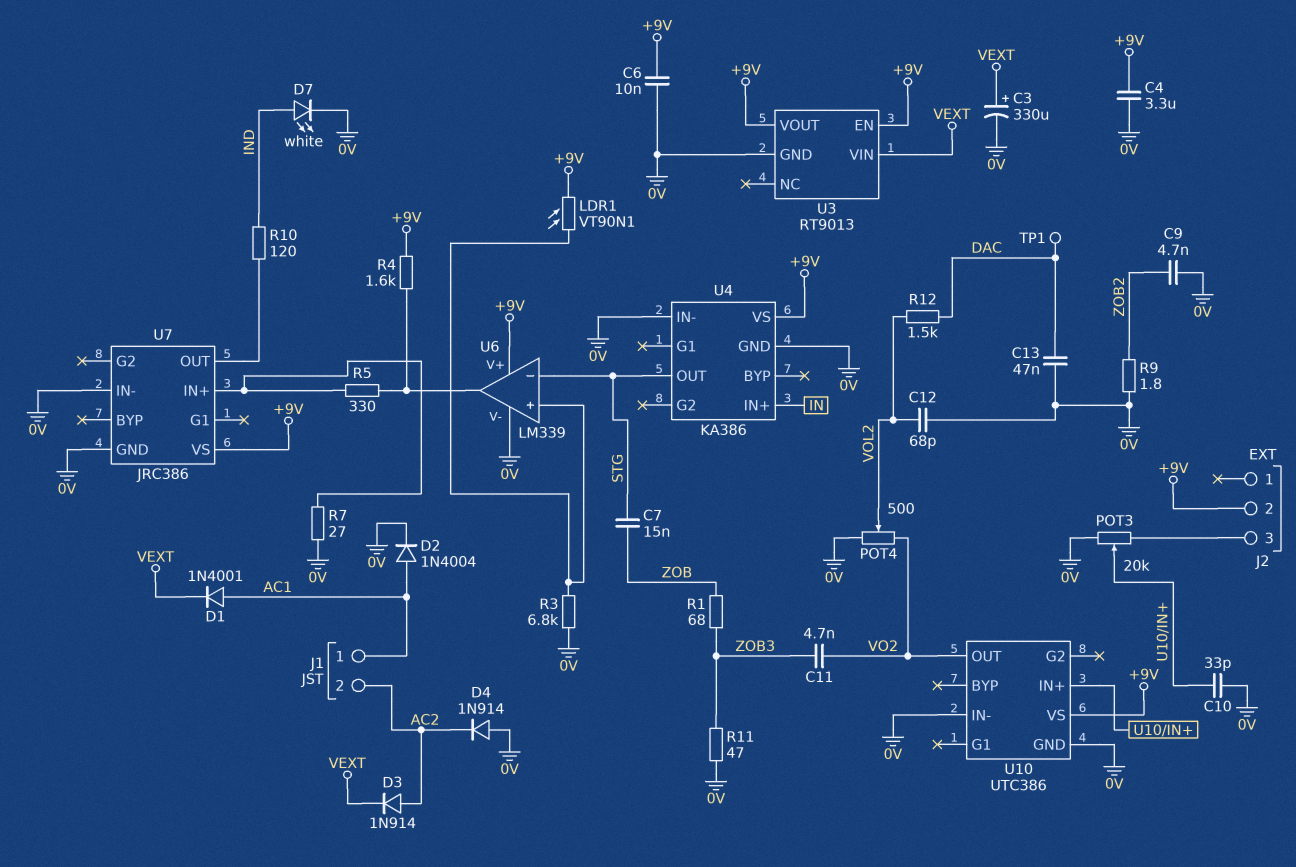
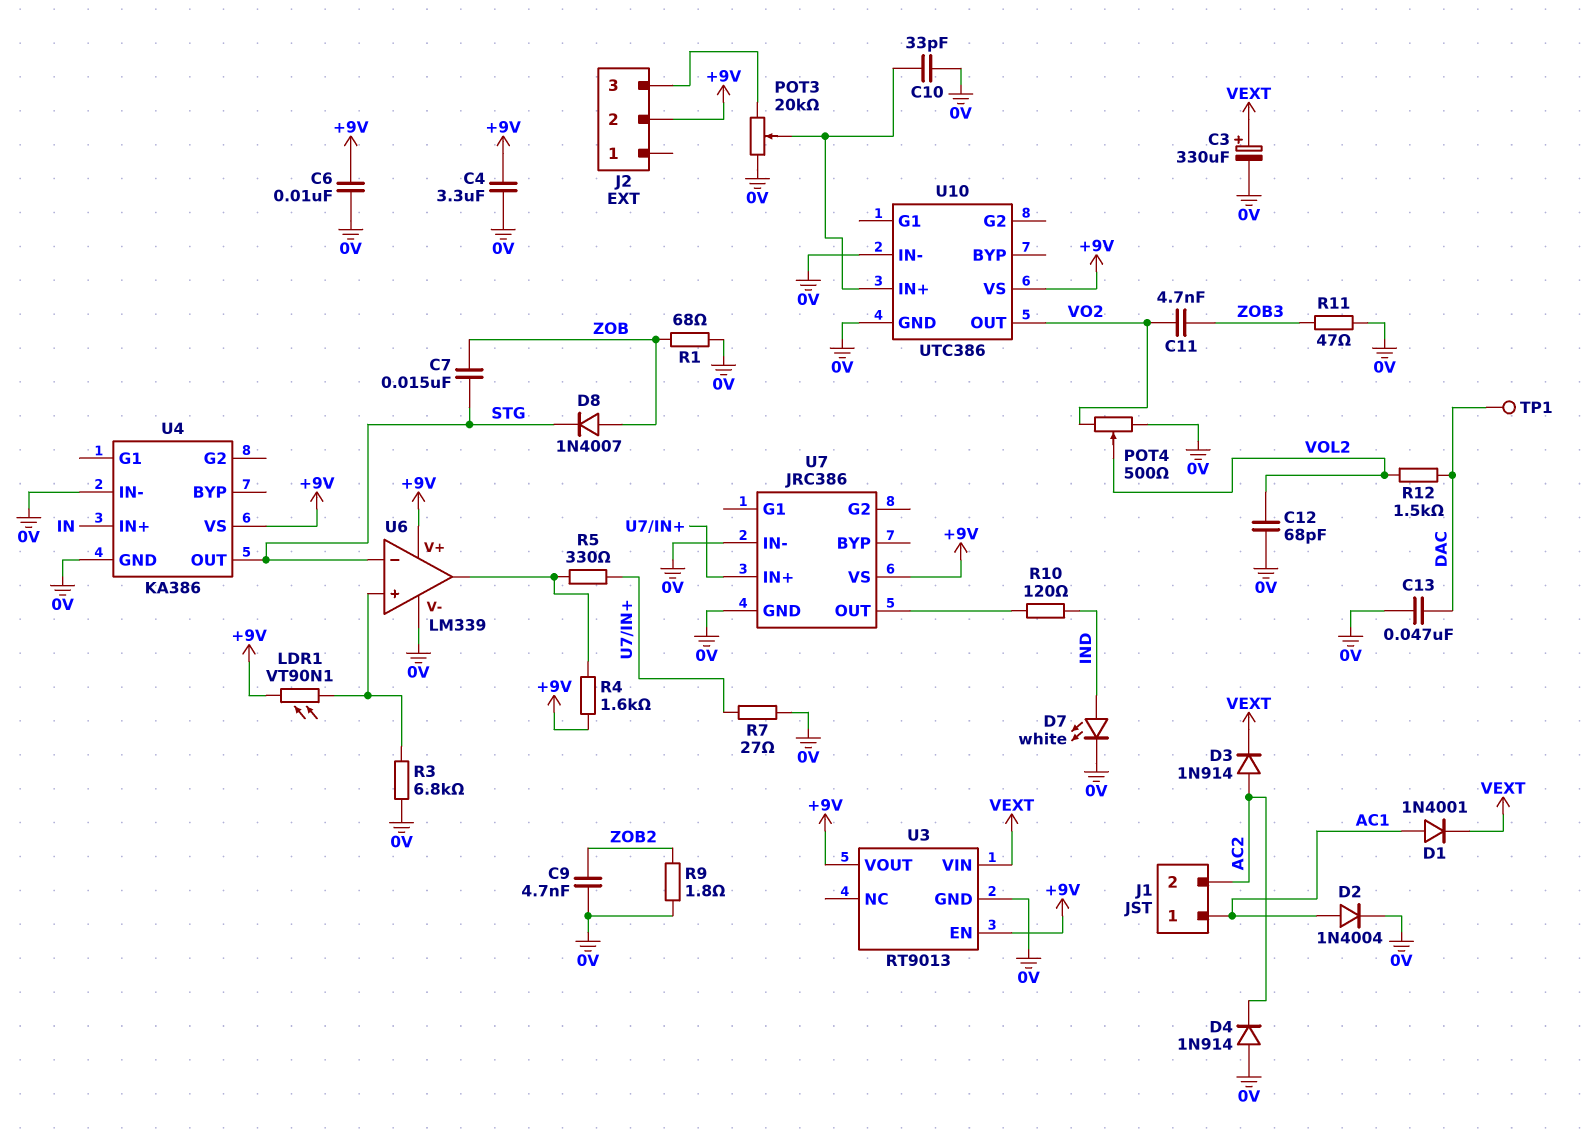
D8: none -> diode 1N4007 (A ZOB, K STG)
R1: 68 (ZOB, ZOB3) -> 68 (0V, ZOB)

